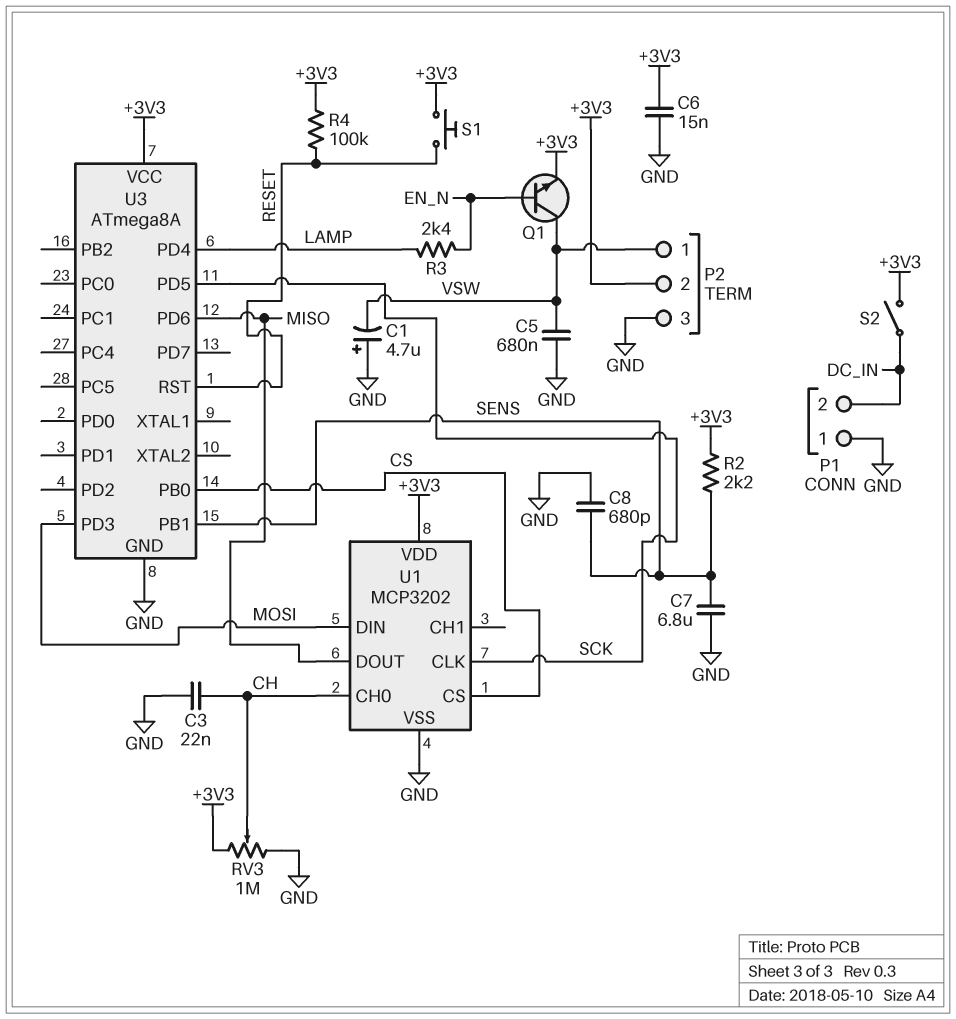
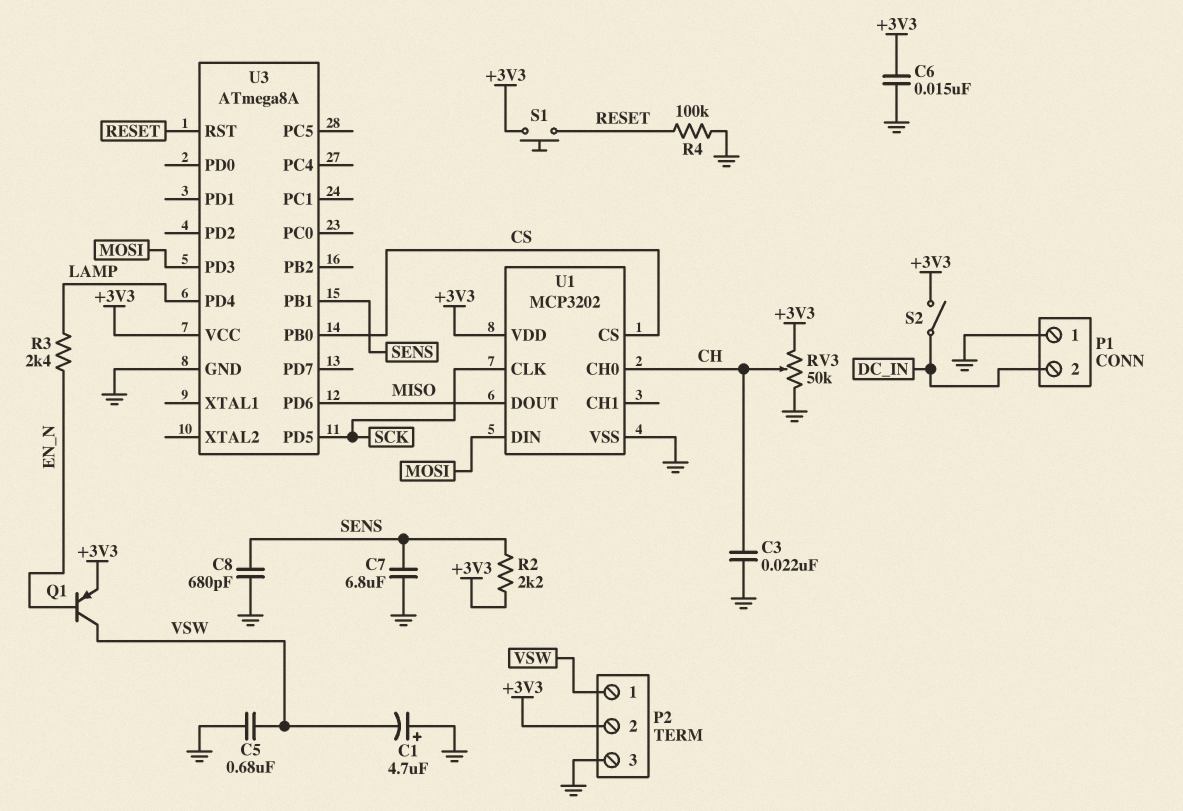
Q1: NPN (B EN_N, C VSW, E +3V3) -> PNP (B EN_N, C VSW, E +3V3)
R4: 100k (+3V3, RESET) -> 100k (GND, RESET)
RV3: 1M (+3V3, GND, wiper CH) -> 50k (+3V3, GND, wiper CH)

